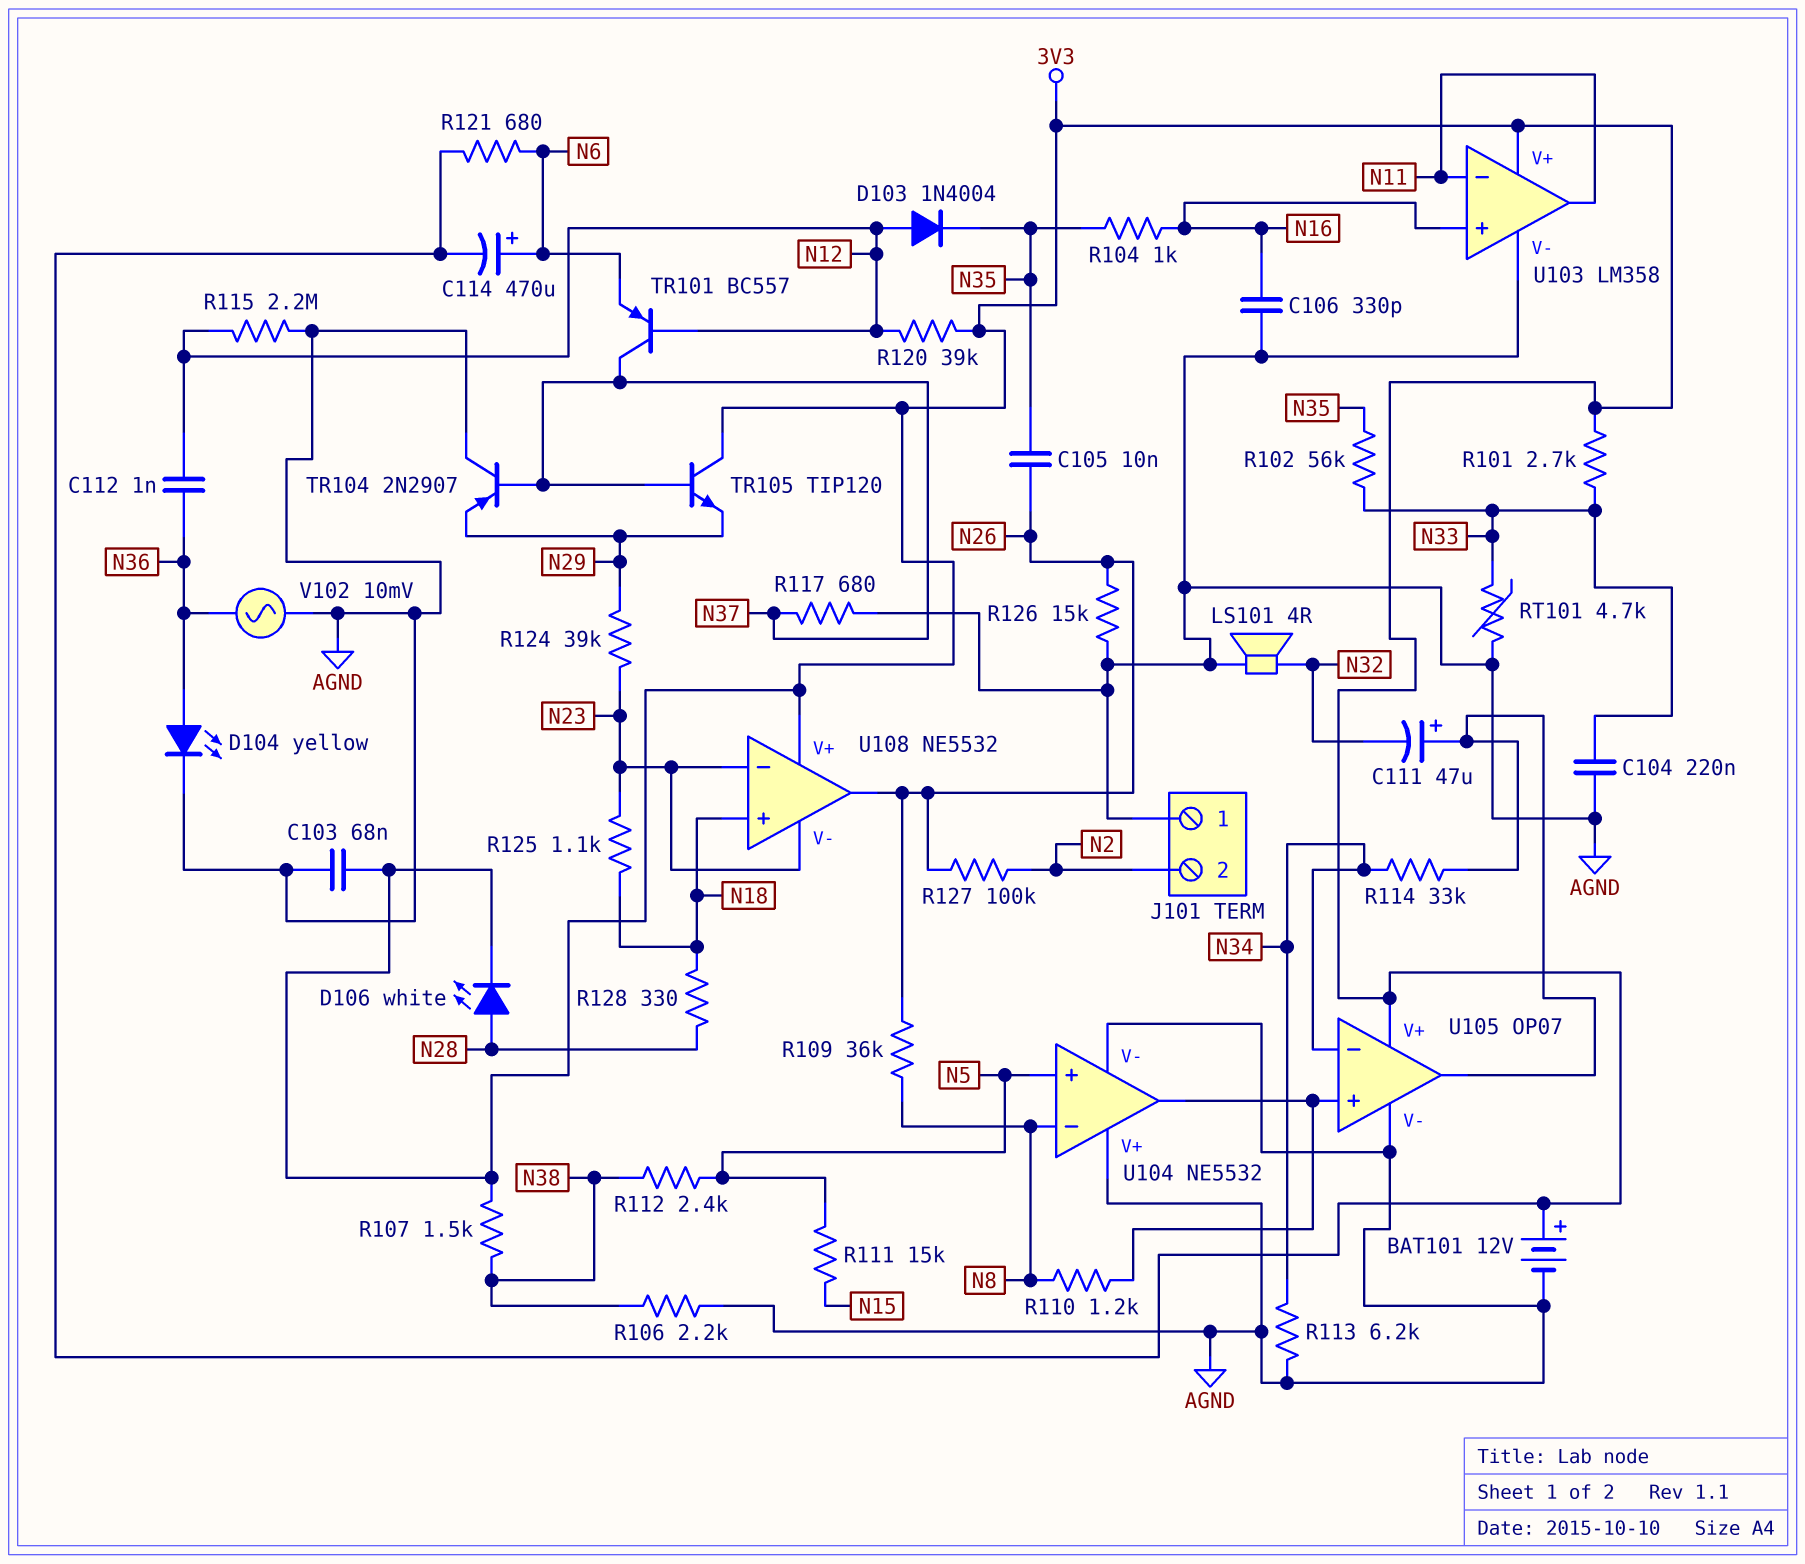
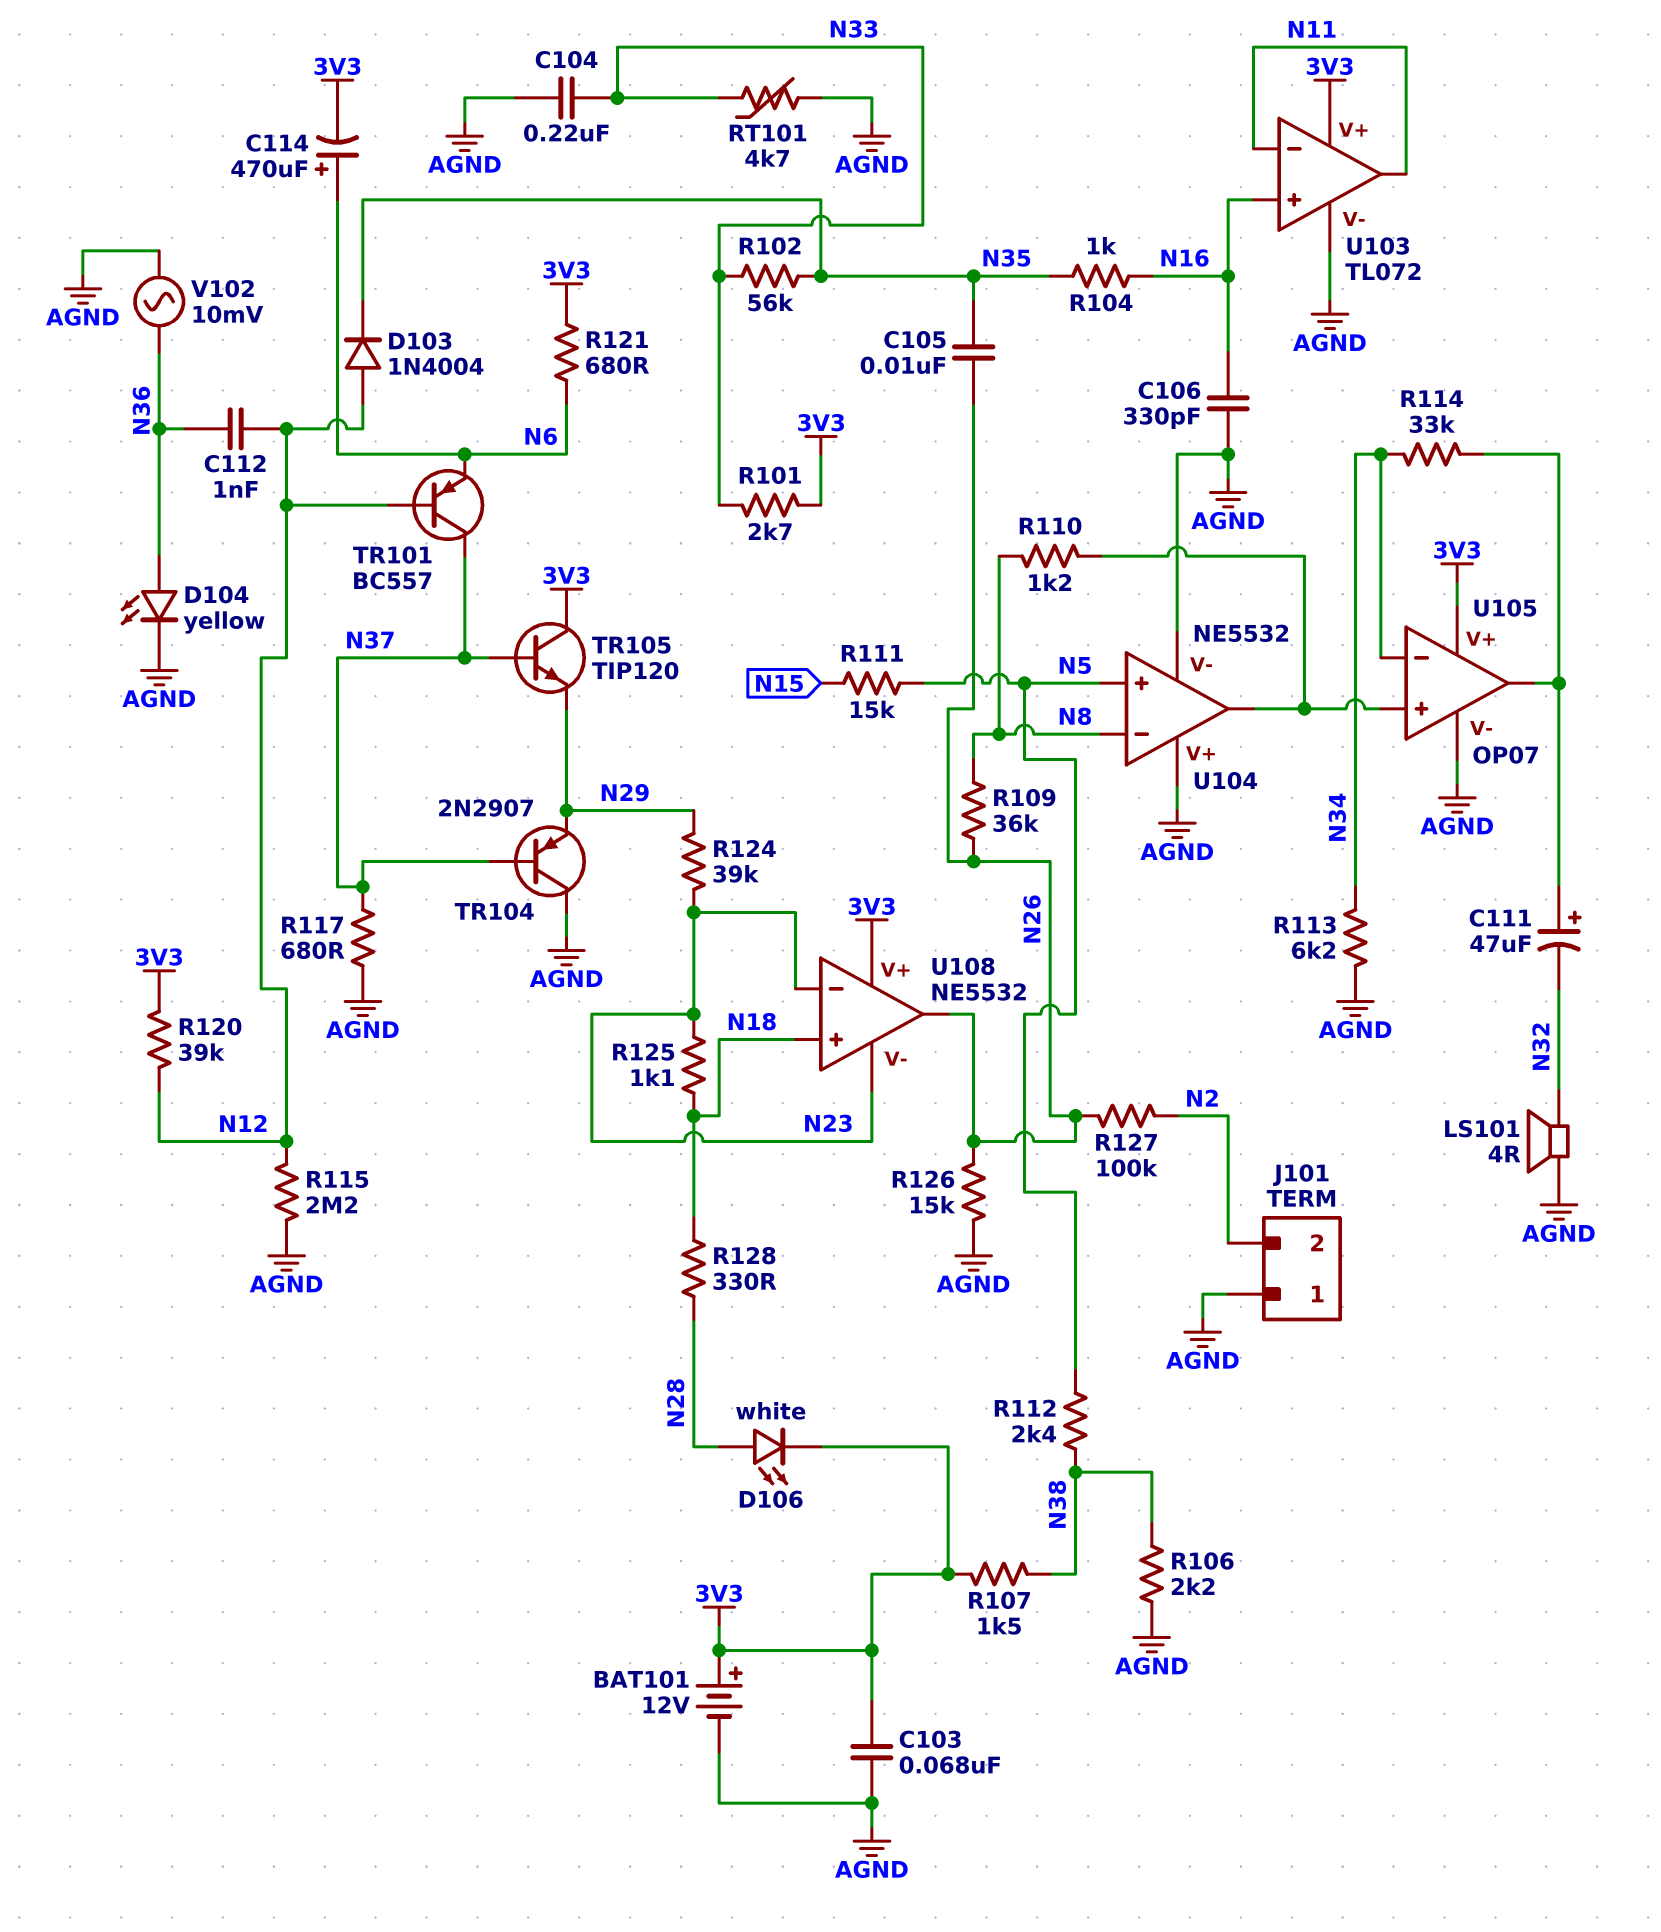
U103: LM358 -> TL072

